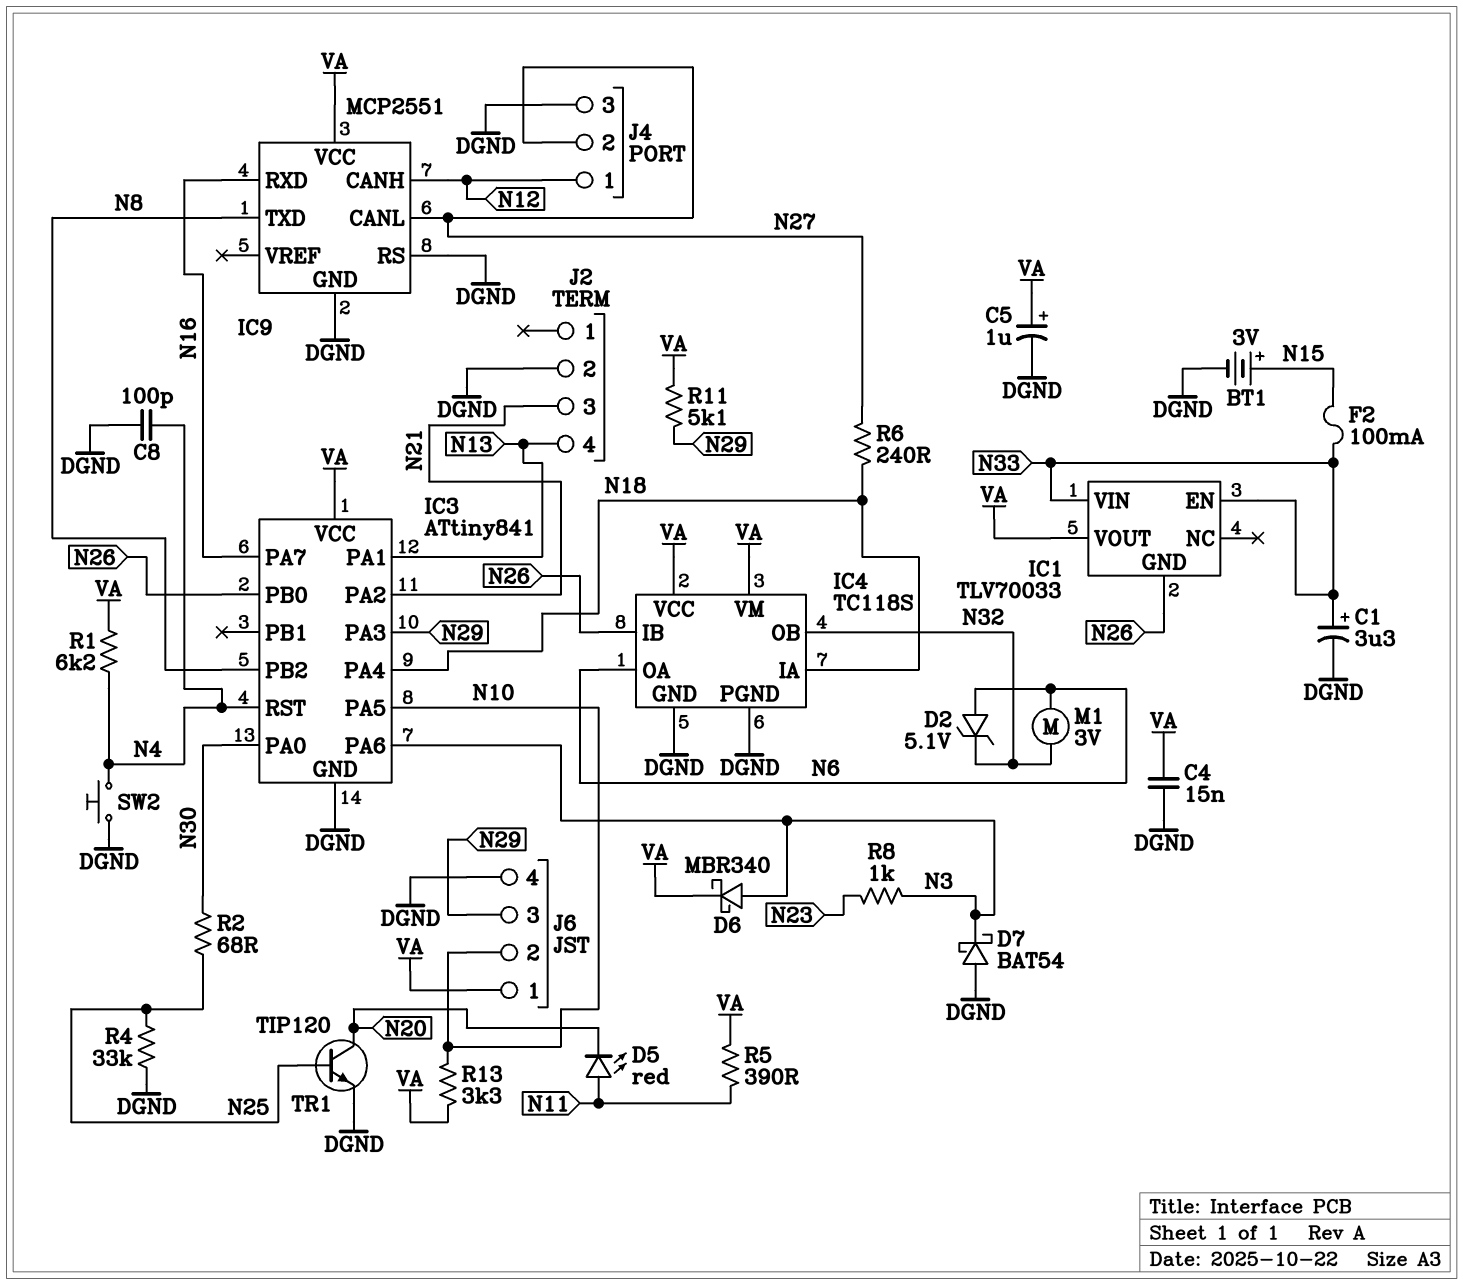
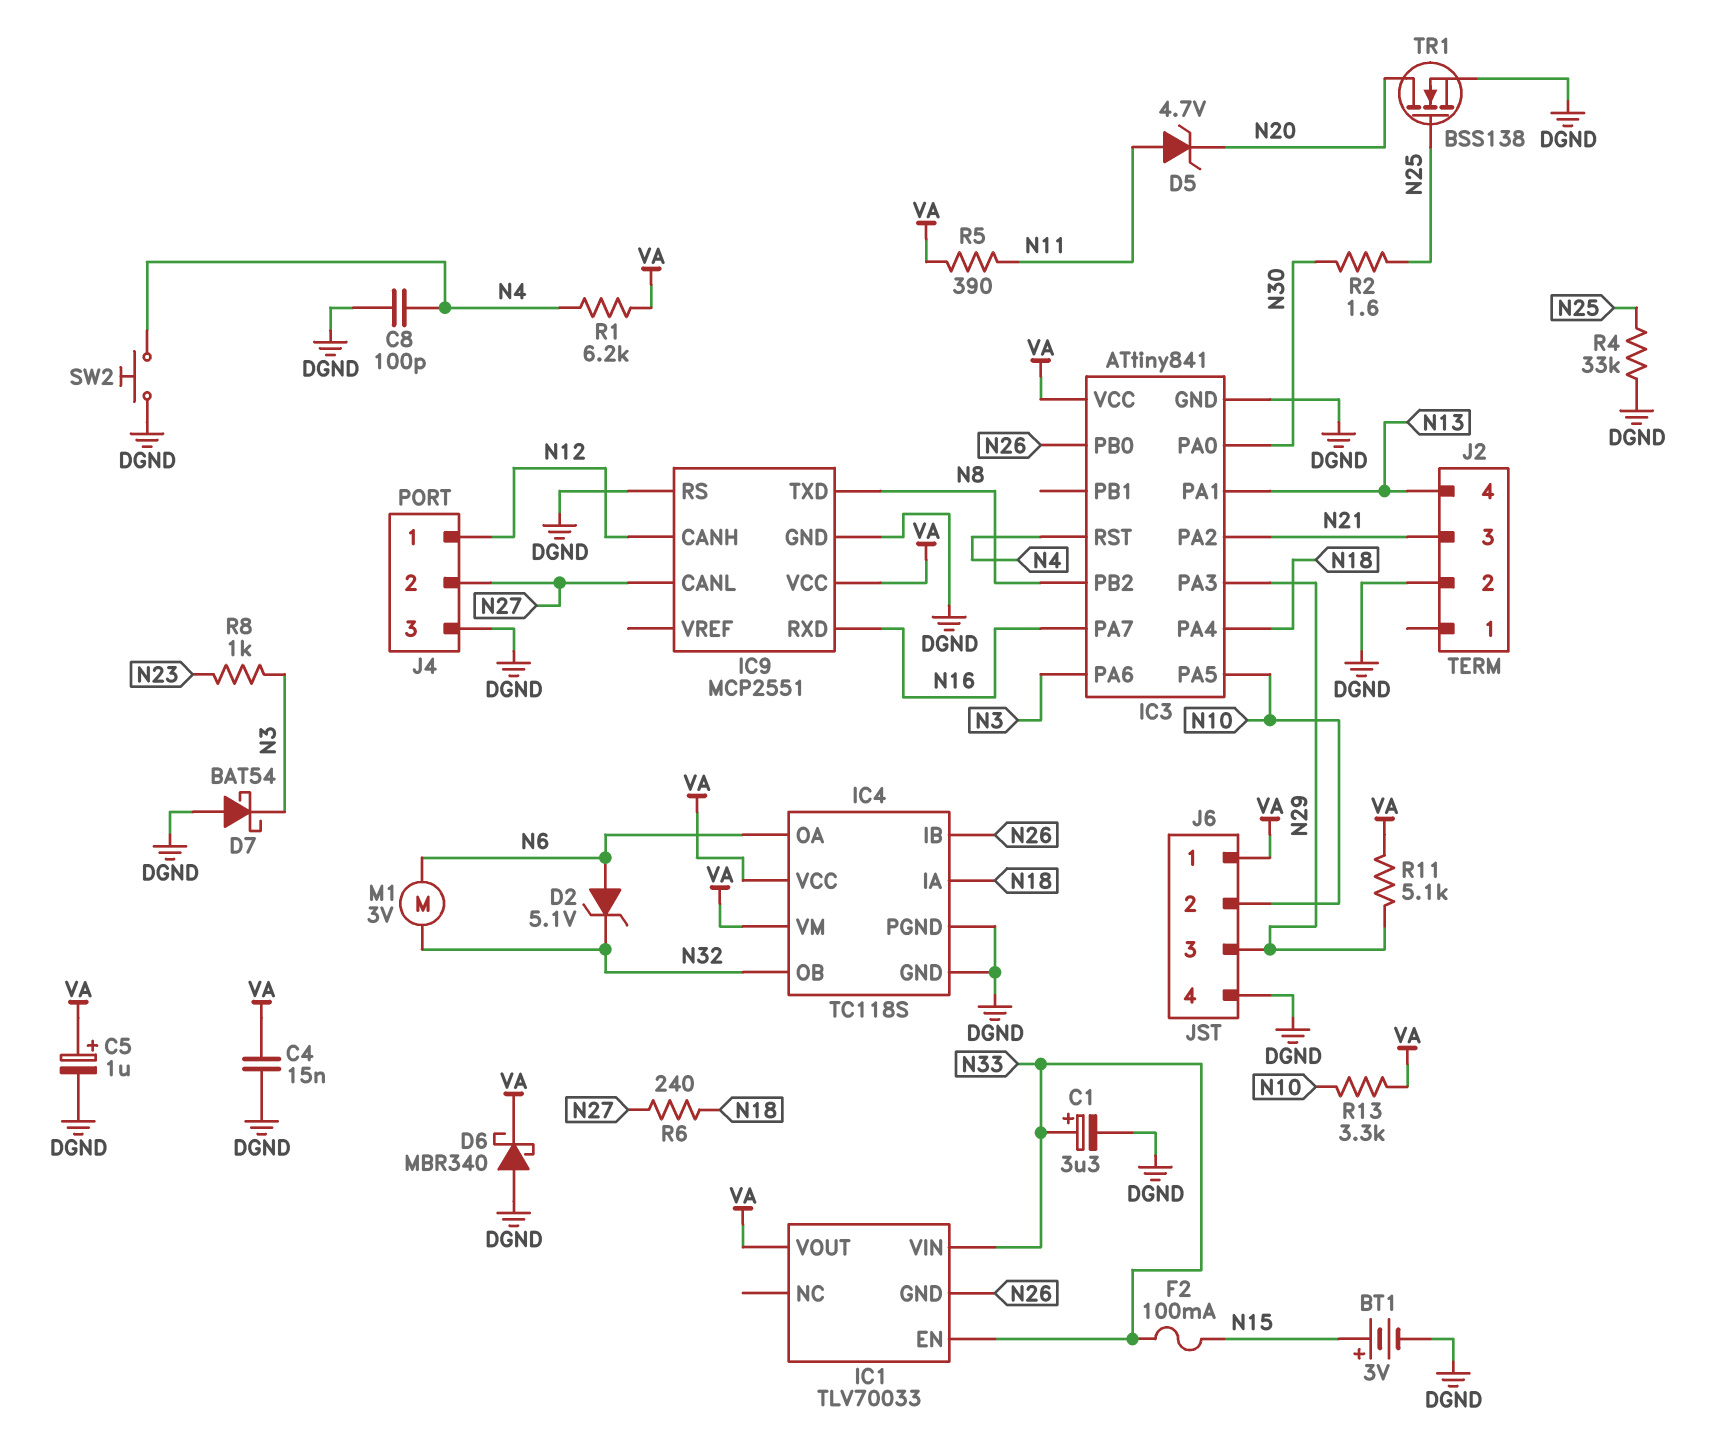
D5: LED red (A N11, K N20) -> zener 4.7V (A N11, K N20)
D6: schottky MBR340 (A N3, K VA) -> schottky MBR340 (A DGND, K VA)
R2: 68 (N25, N30) -> 1.6 (N25, N30)
TR1: NPN TIP120 (B N25, C N20, E DGND) -> NMOS BSS138 (G N25, D N20, S DGND)

